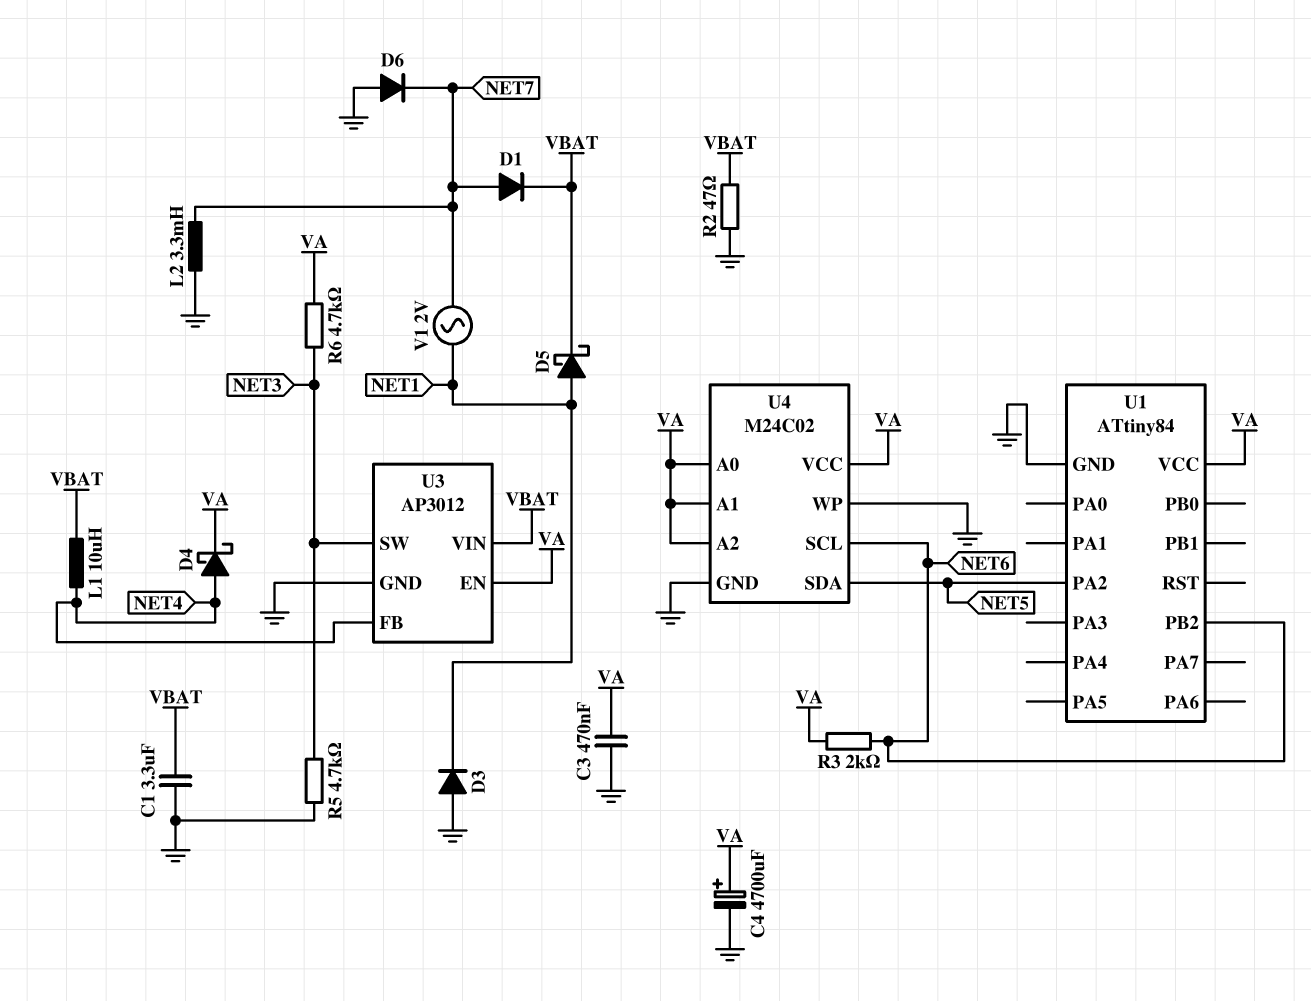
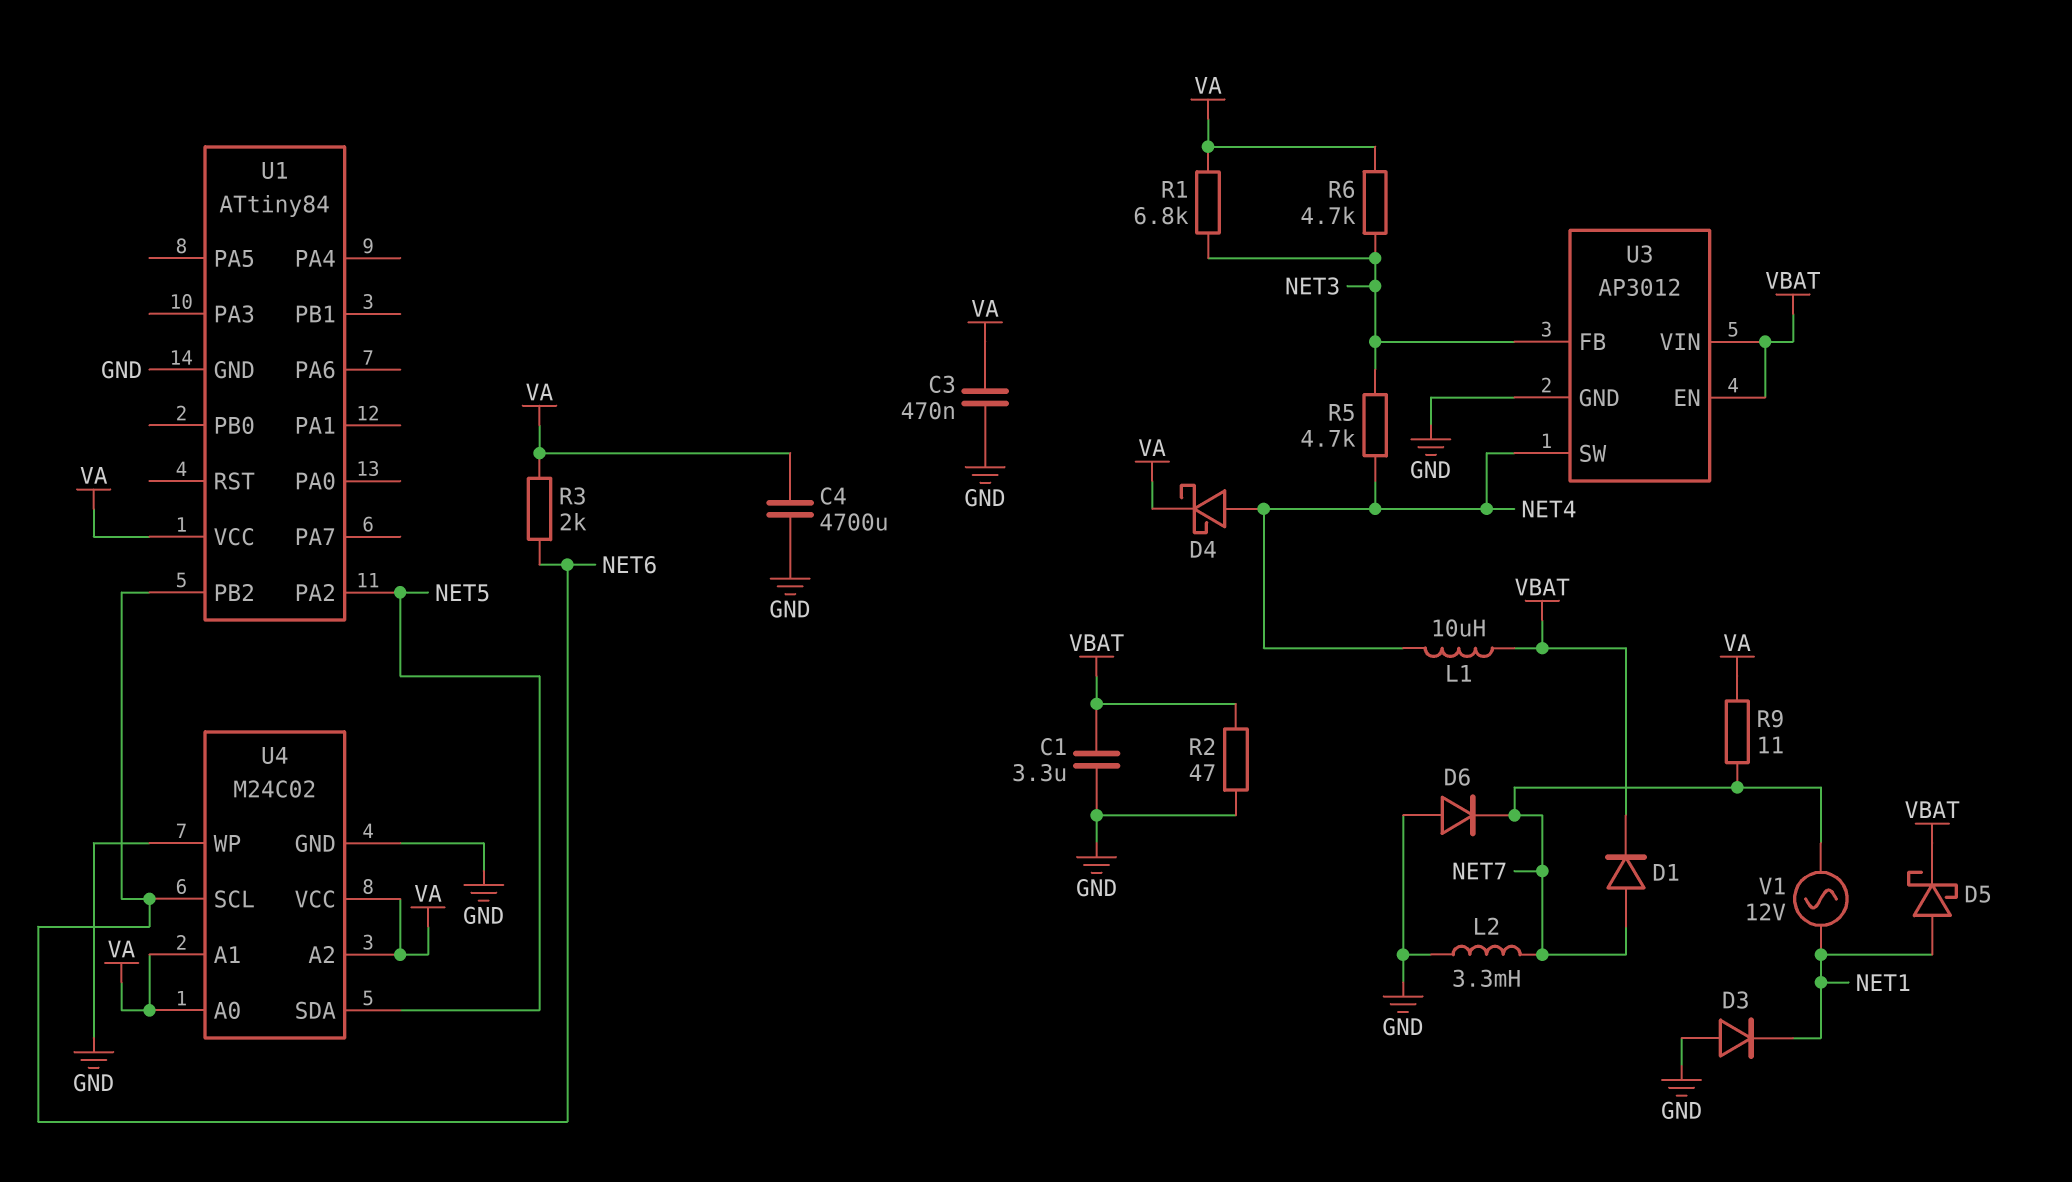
C4: 4700uF (plus VA, minus GND) -> 4700uF (GND, VA)
R1: none -> 6.8k (NET3, VA)
R5: 4.7k (GND, NET3) -> 4.7k (NET3, NET4)
R9: none -> 11 (NET7, VA)
U3 pin EN: VA -> VBAT
U3 pin FB: NET4 -> NET3
U3 pin SW: NET3 -> NET4
V1: AC 2V (NET1, NET7) -> AC 12V (NET1, NET7)

